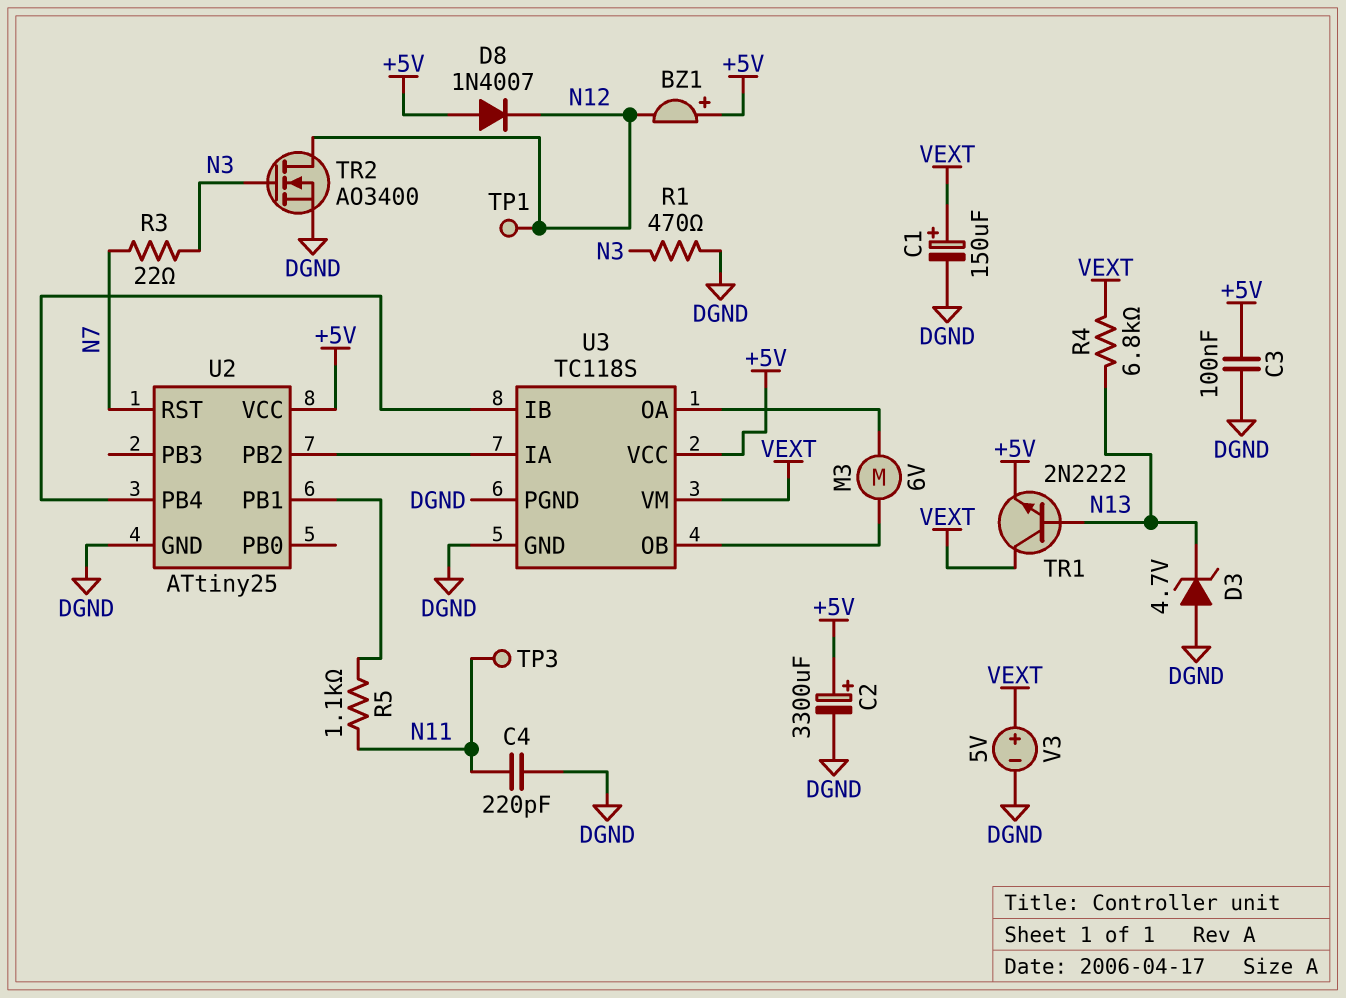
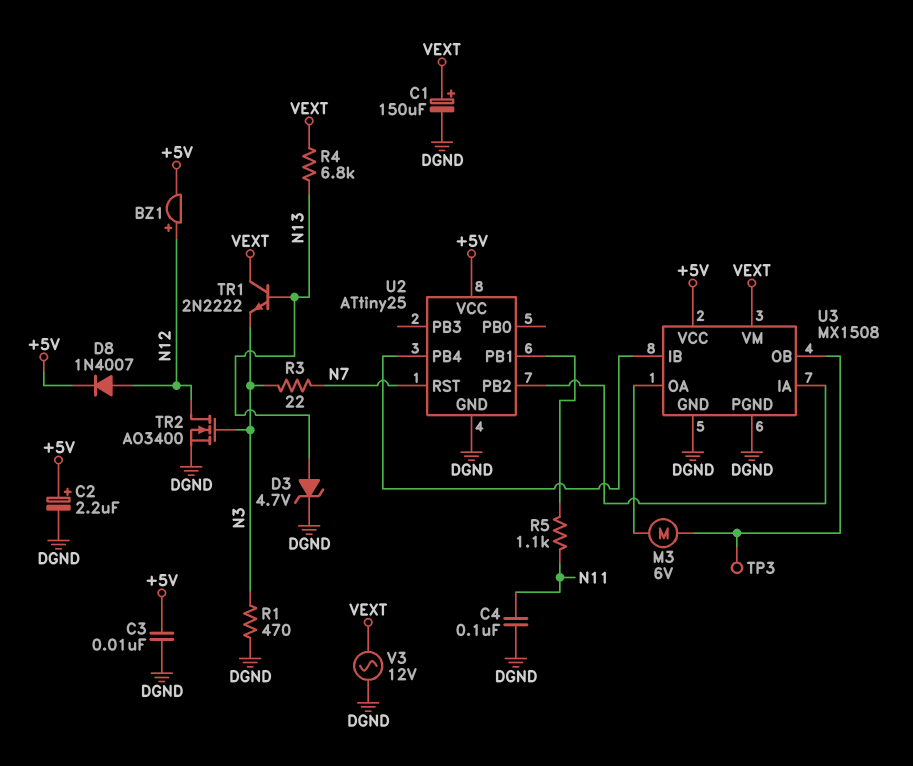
BZ1: buzzer (plus +5V, minus N12) -> buzzer (plus N12, minus +5V)
C2: 3300uF (plus +5V, minus DGND) -> 2.2uF (plus +5V, minus DGND)
C3: 100nF (+5V, DGND) -> 10nF (+5V, DGND)
C4: 220pF (DGND, N11) -> 100nF (DGND, N11)
D3: zener 4.7V (A DGND, K N13) -> zener 4.7V (A N13, K DGND)
D8: diode 1N4007 (A +5V, K N12) -> diode 1N4007 (A N12, K +5V)
TP1: test point (N12) -> none
TP3: test point (N11) -> test point (U3/OB)
TR1: NPN 2N2222 (B N13, C VEXT, E +5V) -> NPN 2N2222 (B N13, C VEXT, E N3)
U3: TC118S -> MX1508
V3: 5V (plus VEXT, minus DGND) -> AC 12V (DGND, VEXT)

